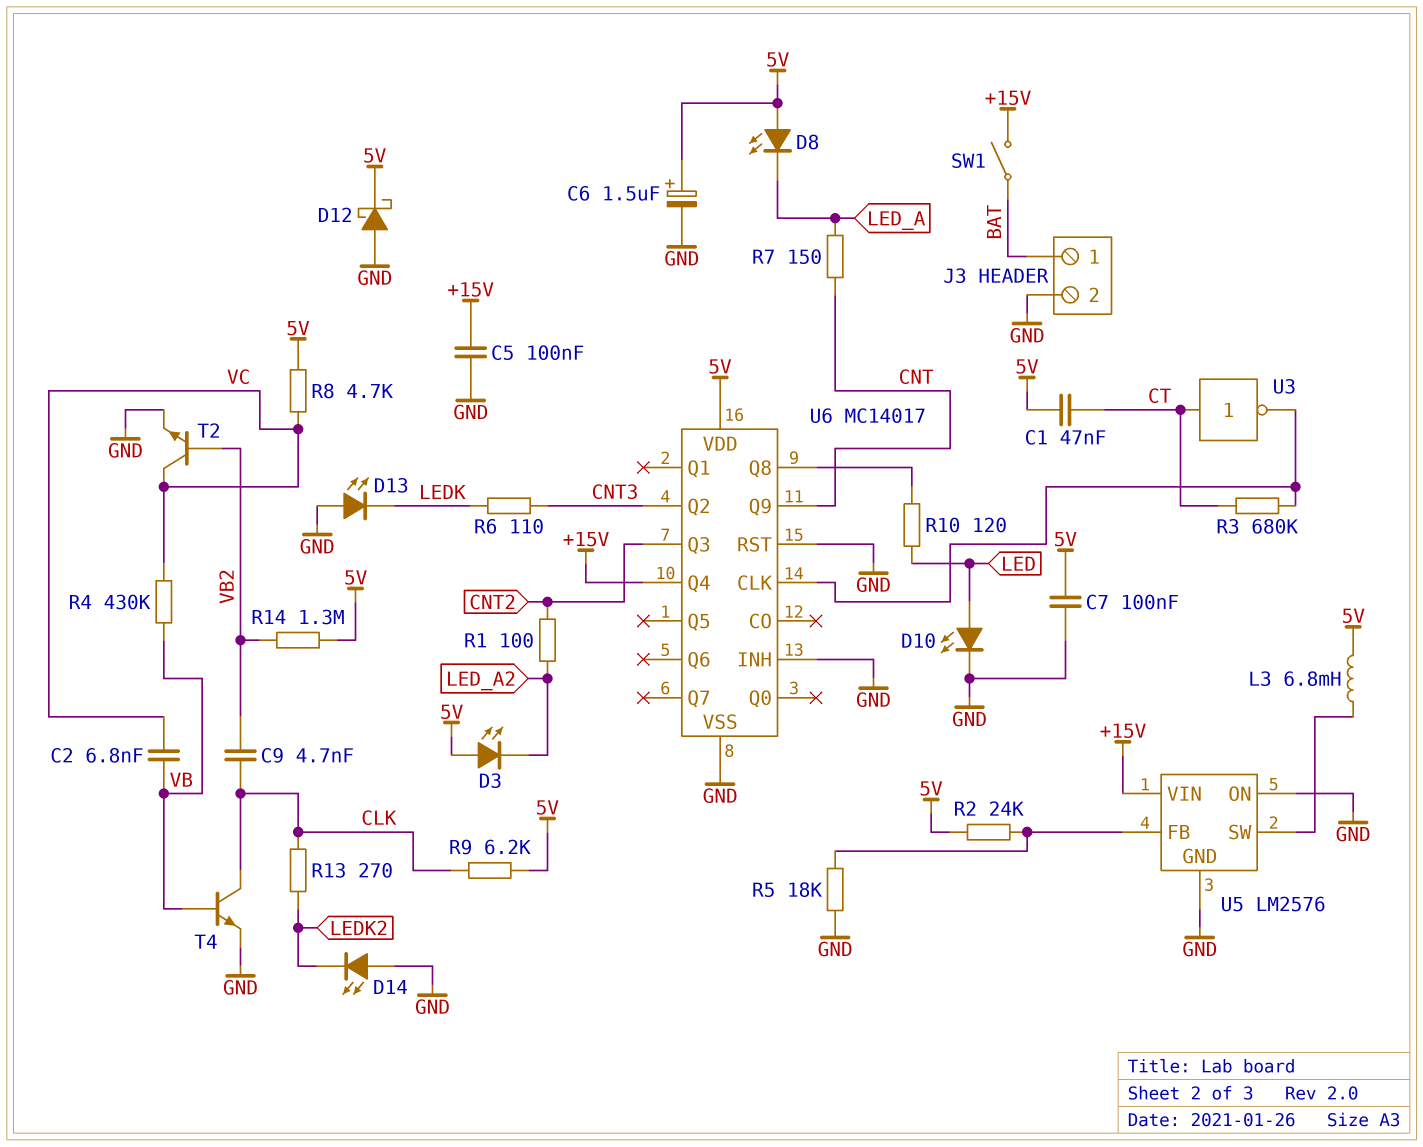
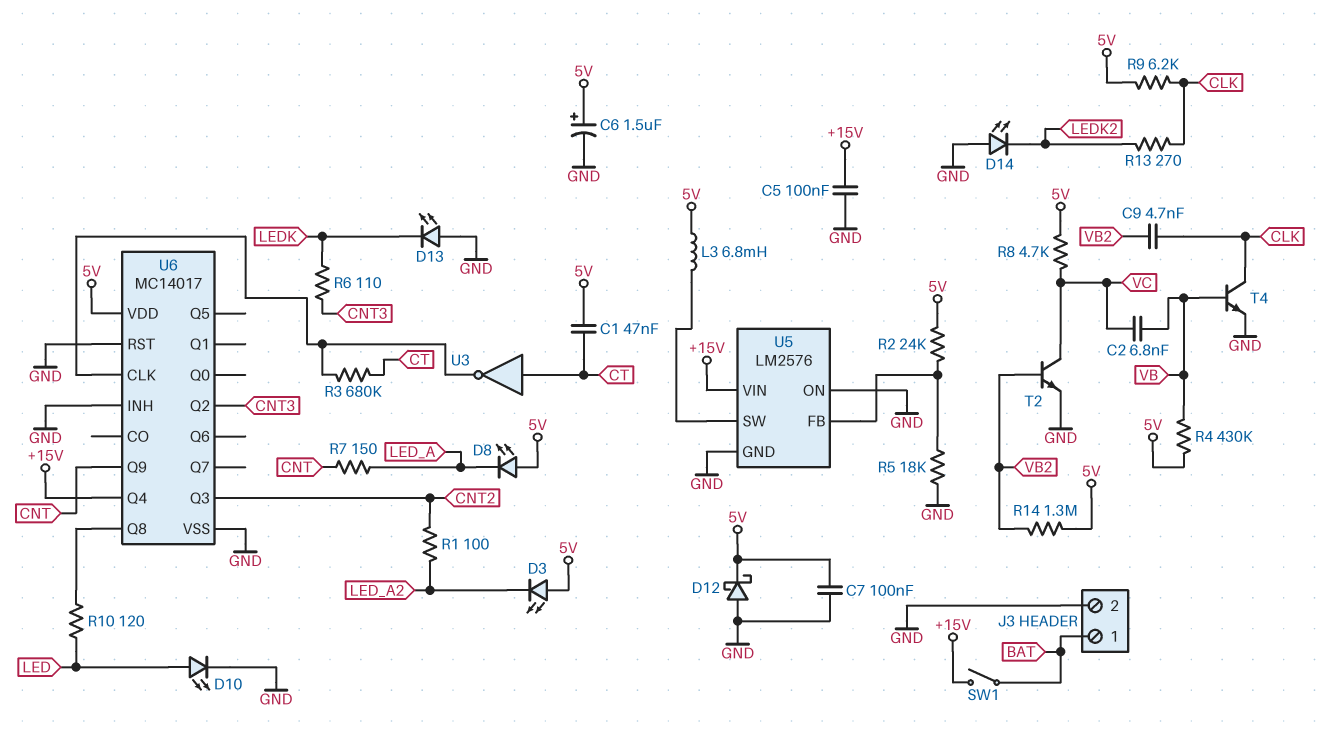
R4: 430k (VB, VC) -> 430k (5V, VB)

